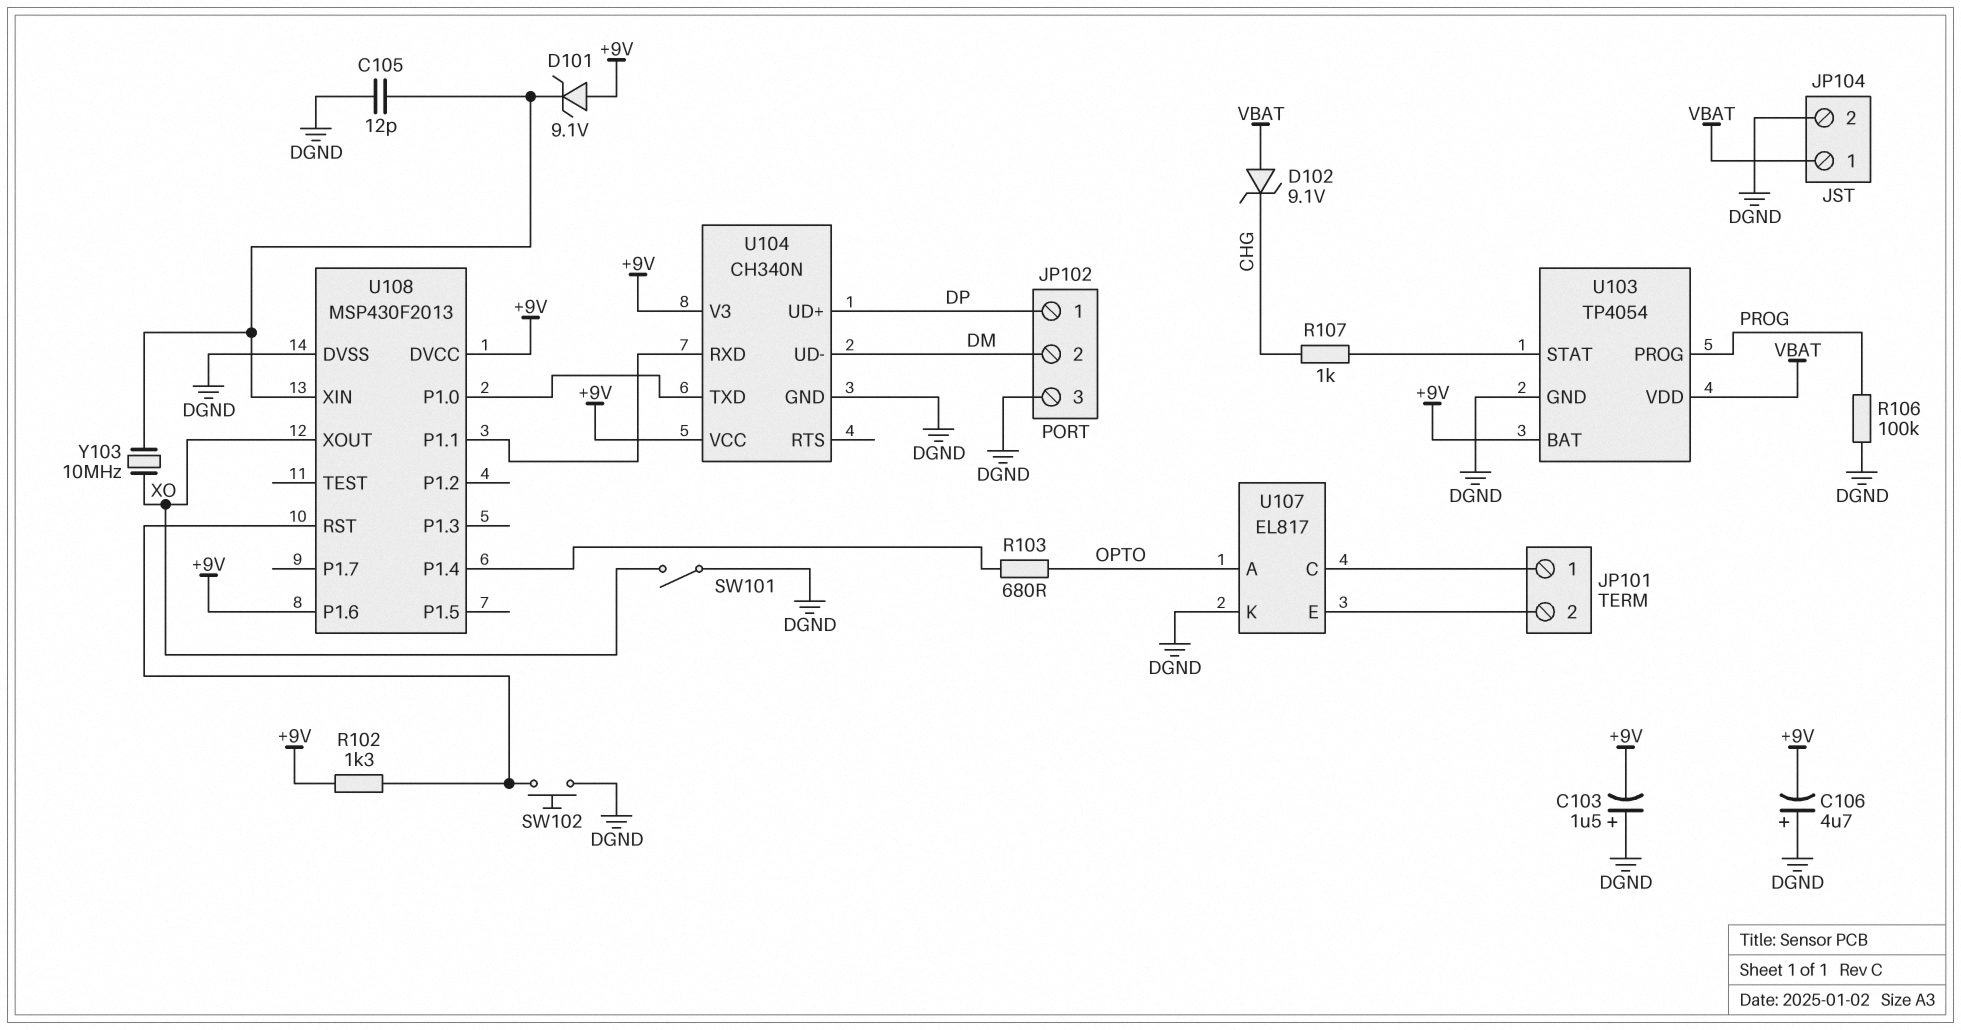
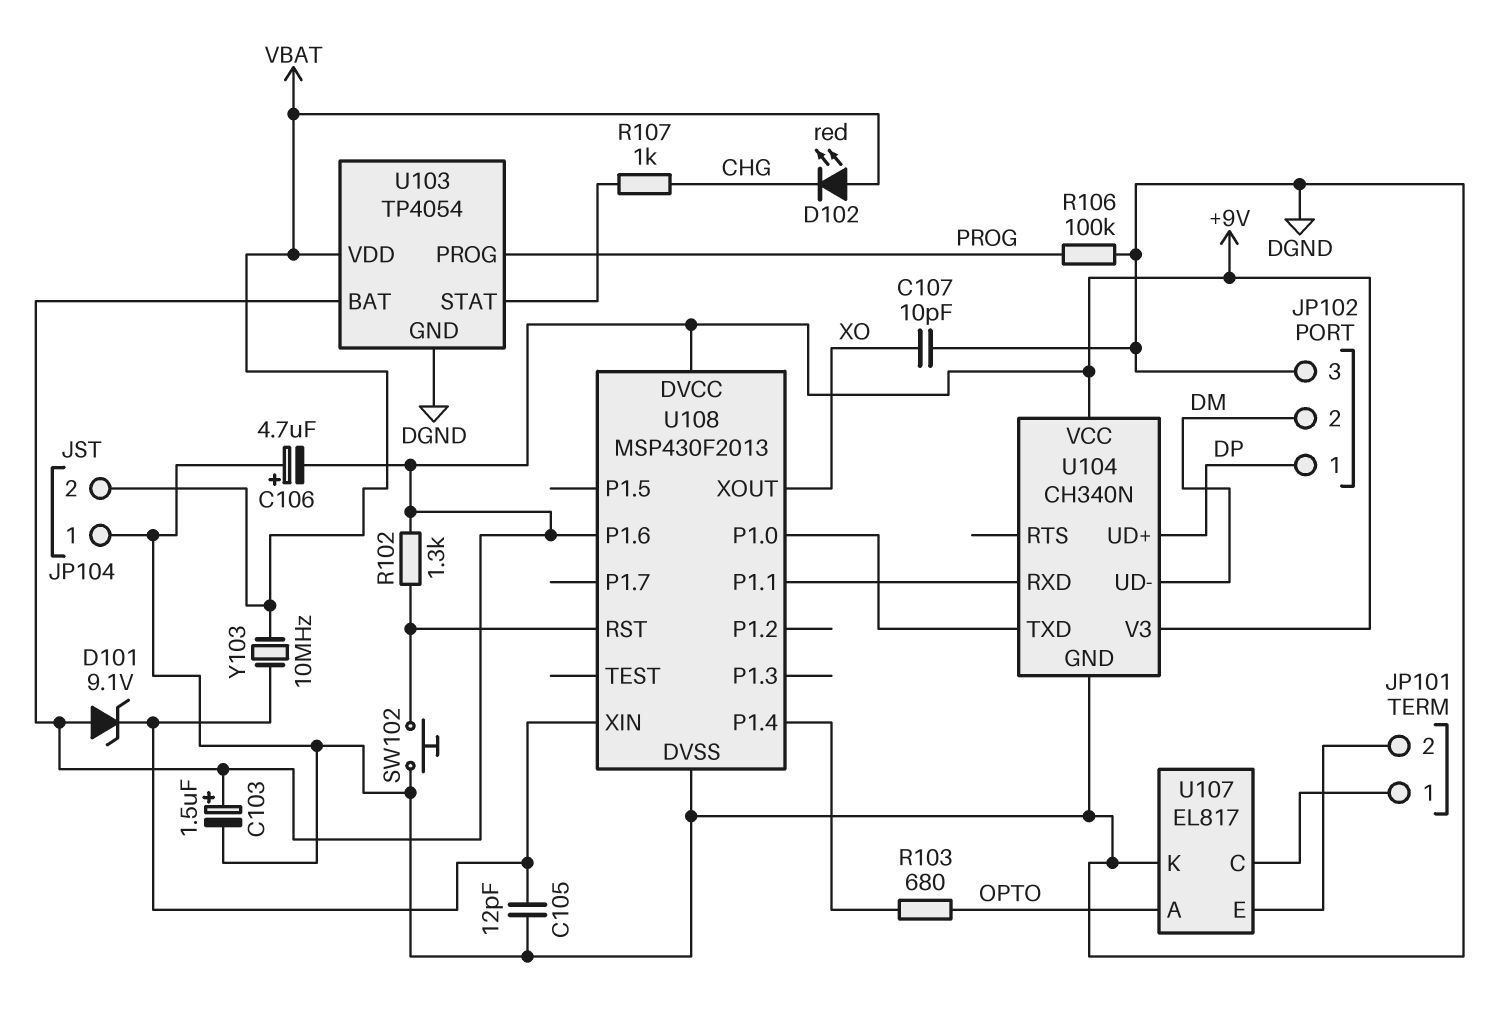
C103: 1.5uF (plus DGND, minus +9V) -> 1.5uF (plus +9V, minus DGND)
C107: none -> 10pF (DGND, XO)
D102: zener 9.1V (A VBAT, K CHG) -> LED red (A VBAT, K CHG)
JP104 pin 1: VBAT -> DGND
JP104 pin 2: DGND -> VBAT
SW101: switch (DGND, XO) -> none
Y103: 10MHz (U108/XIN, XO) -> 10MHz (U108/XIN, VBAT)

